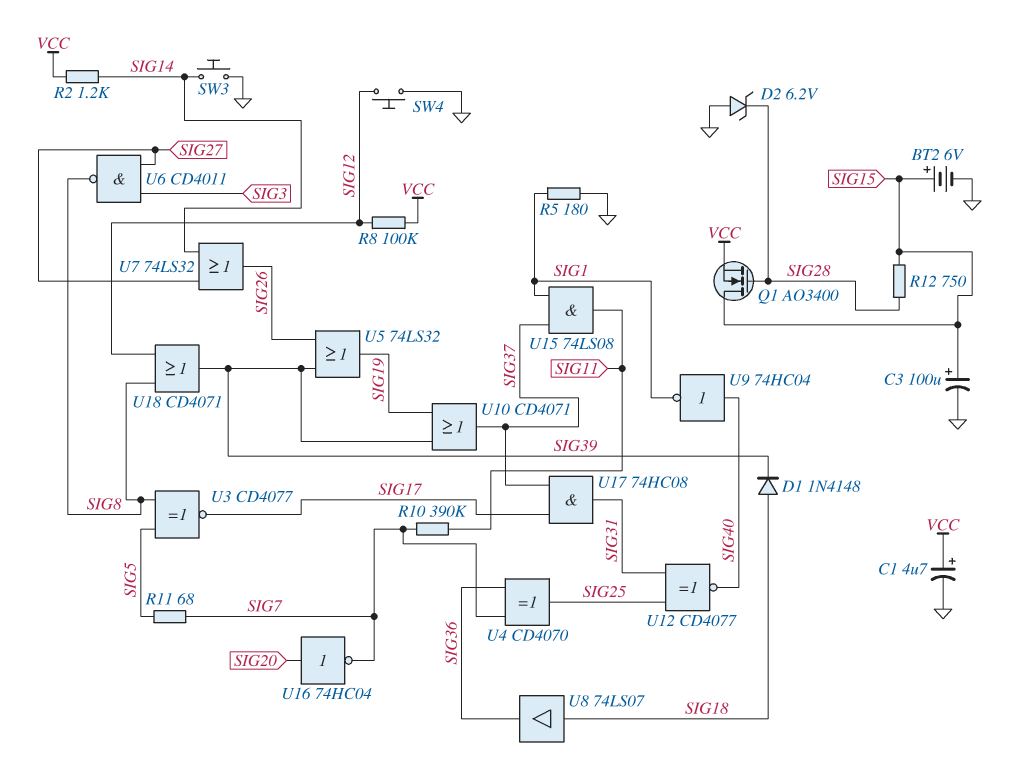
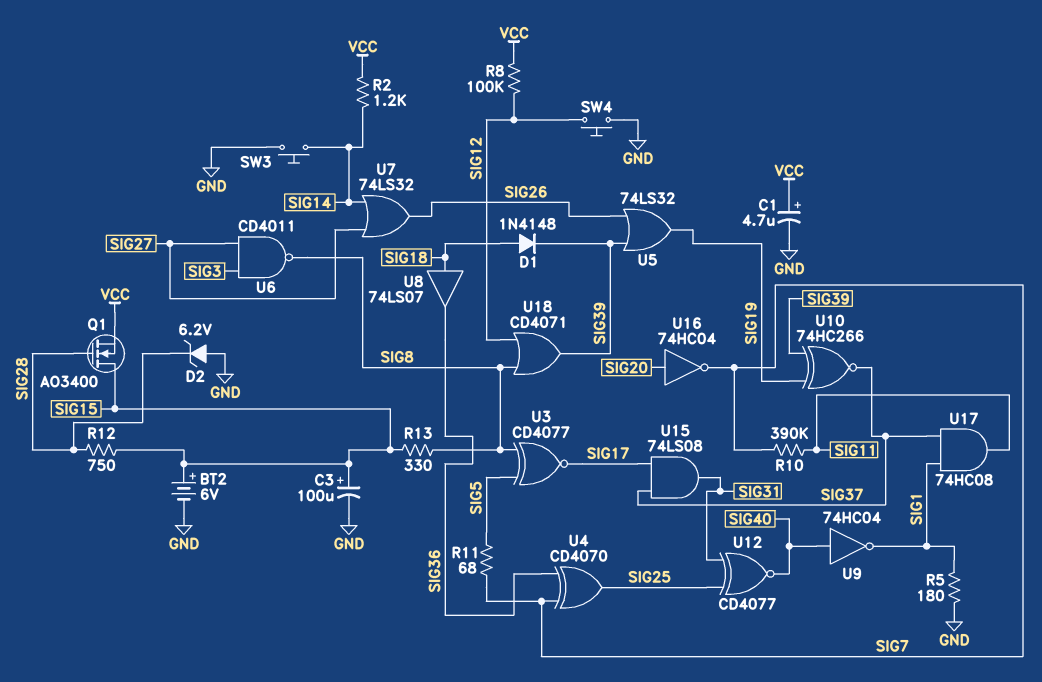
R13: none -> 330 (SIG8, SIG15)
U10: OR CD4071 (in SIG19, in SIG39, out SIG37) -> XNOR 74HC266 (in SIG19, in SIG39, out SIG37)
U15: AND 74LS08 (in SIG1, in SIG37, out SIG11) -> AND 74LS08 (in SIG17, in SIG37, out SIG31)
U17: AND 74HC08 (in SIG17, in SIG37, out SIG31) -> AND 74HC08 (in SIG1, in SIG37, out SIG11)

